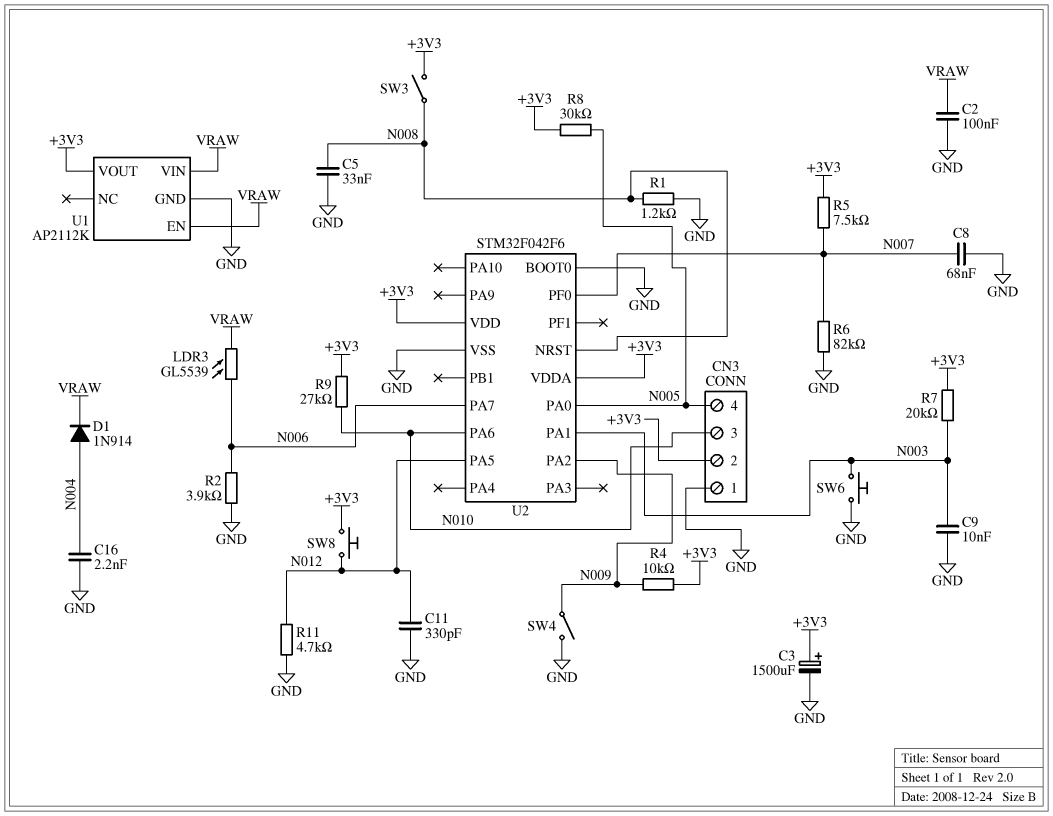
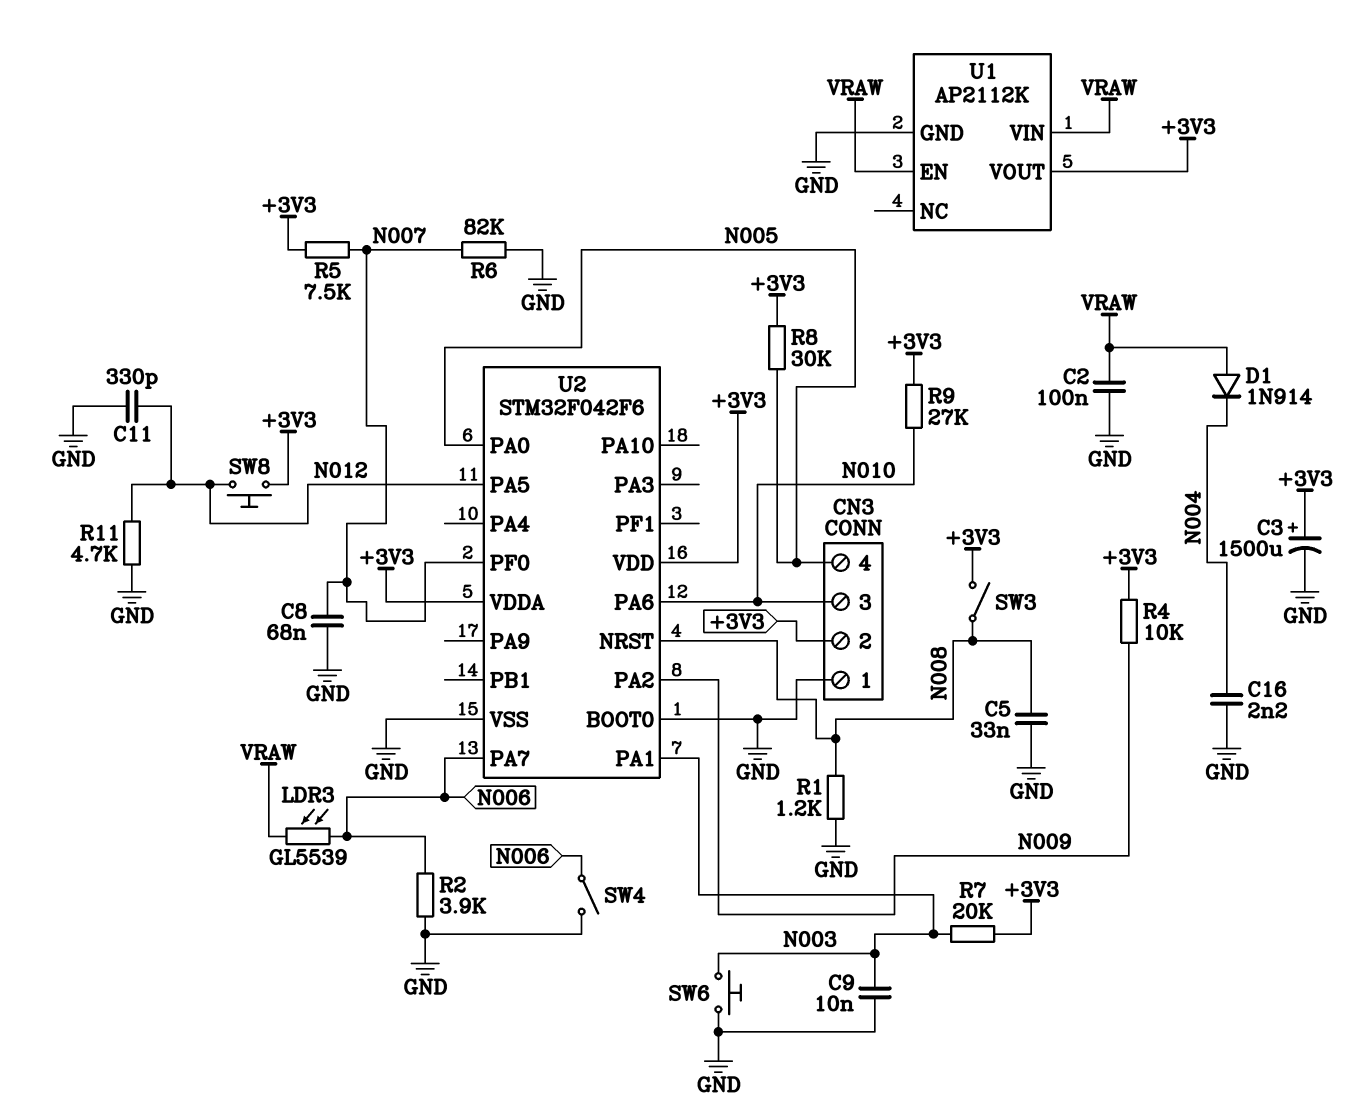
D1: diode 1N914 (A N004, K VRAW) -> diode 1N914 (A VRAW, K N004)
SW4: switch (GND, N009) -> switch (GND, N006)

